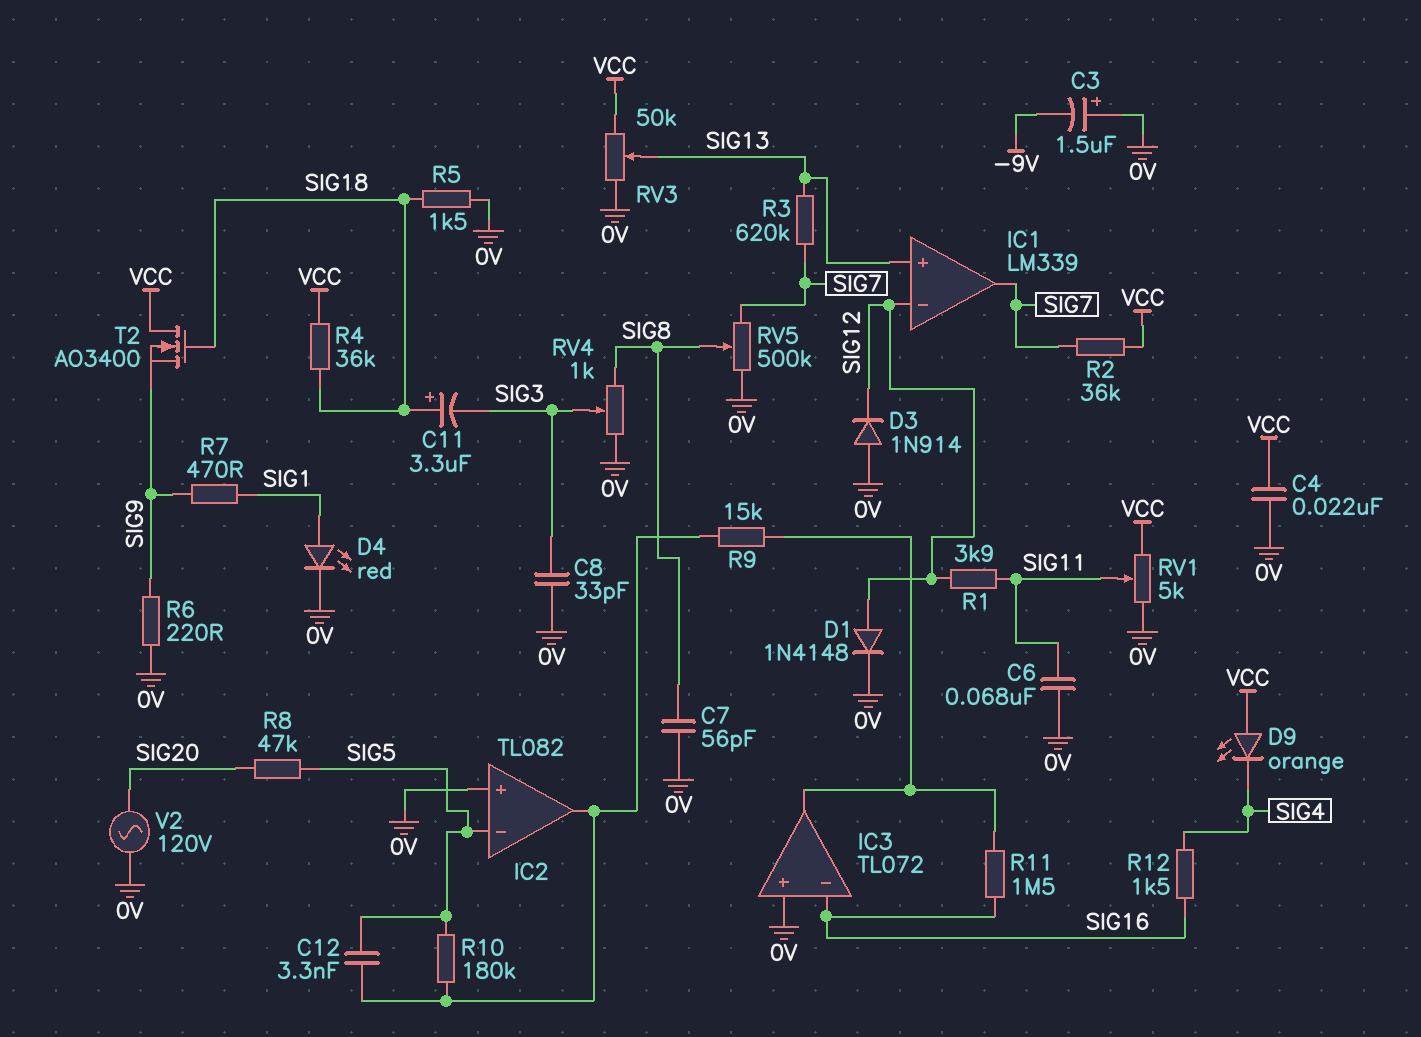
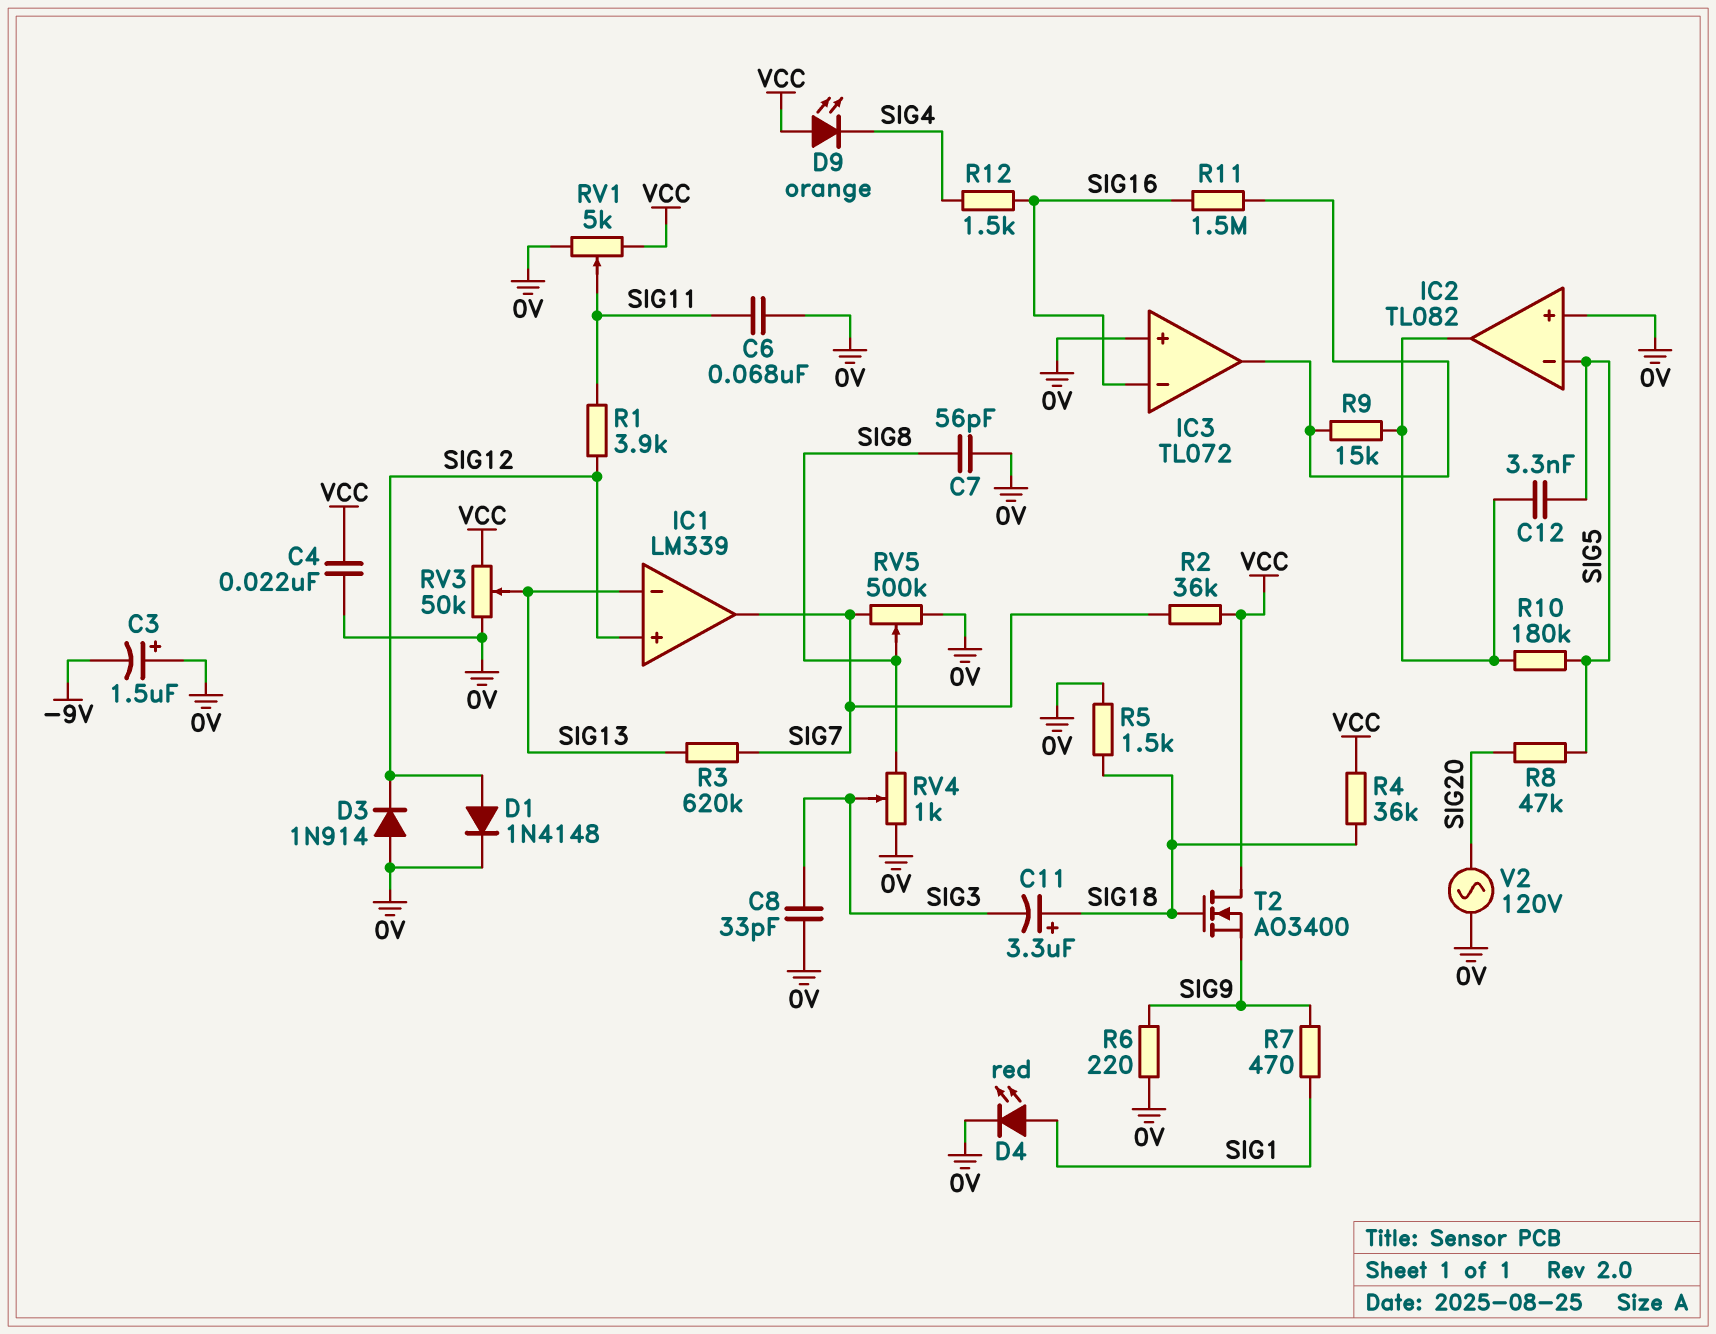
IC1 pin in+: SIG13 -> SIG12
IC1 pin in-: SIG12 -> SIG13

